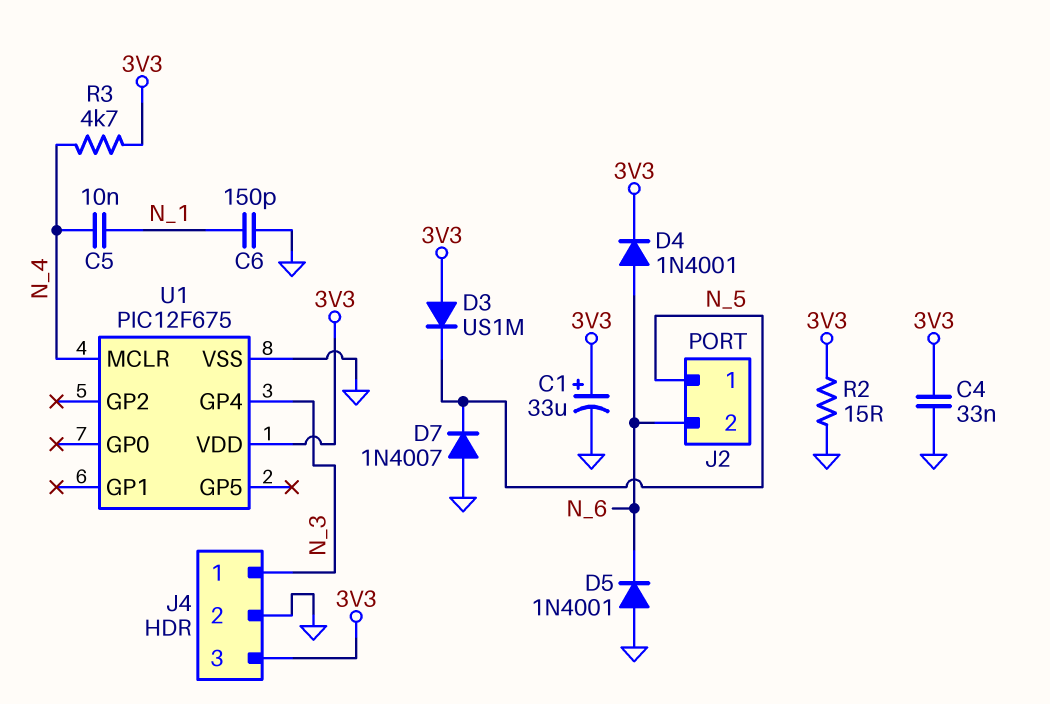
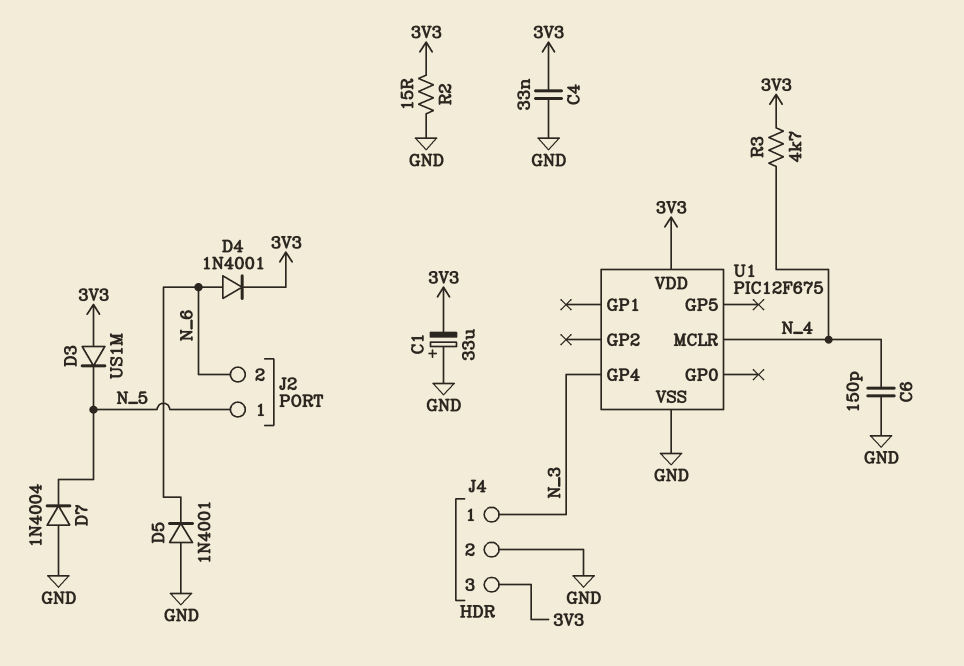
C1: 33uF (plus 3V3, minus GND) -> 33uF (plus GND, minus 3V3)
C5: 10nF (N_1, N_4) -> none
C6: 150pF (GND, N_1) -> 150pF (GND, N_4)
D7: diode 1N4007 (A GND, K N_5) -> diode 1N4004 (A GND, K N_5)

